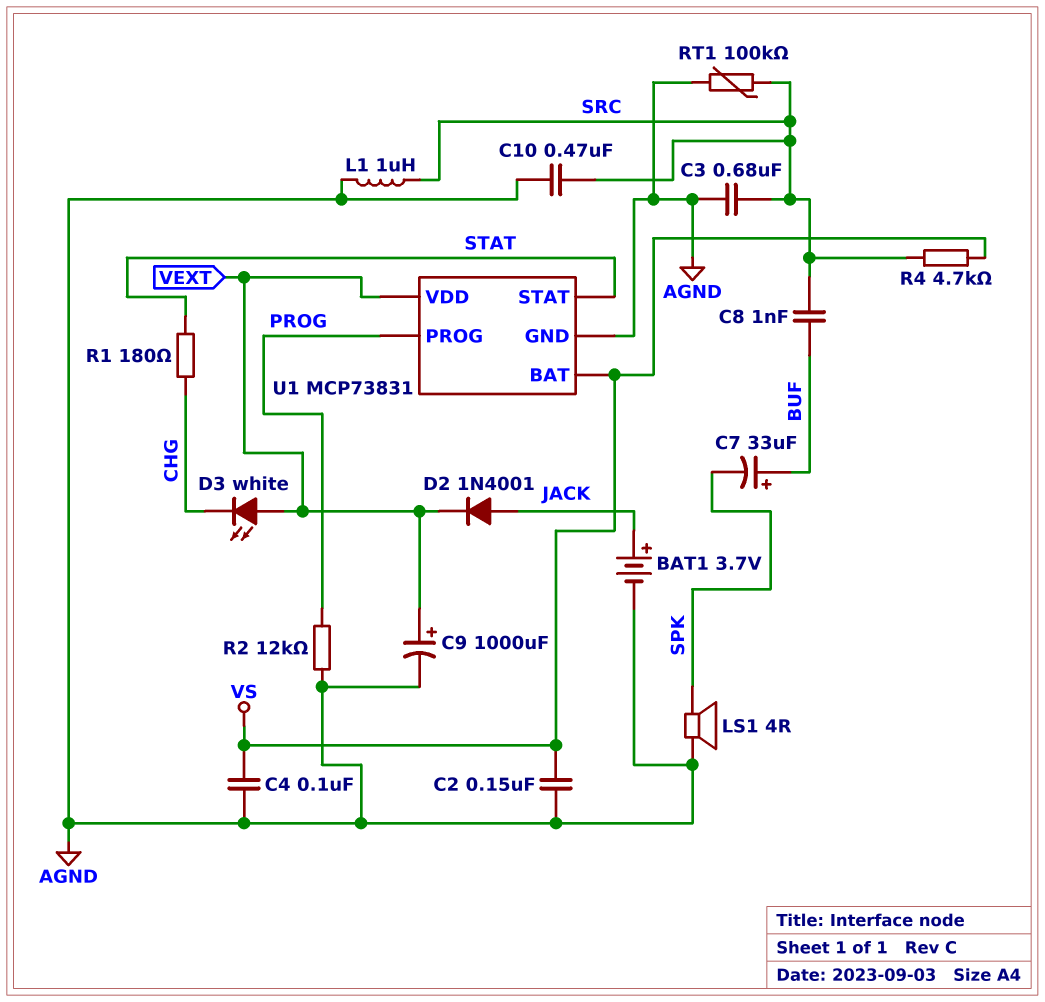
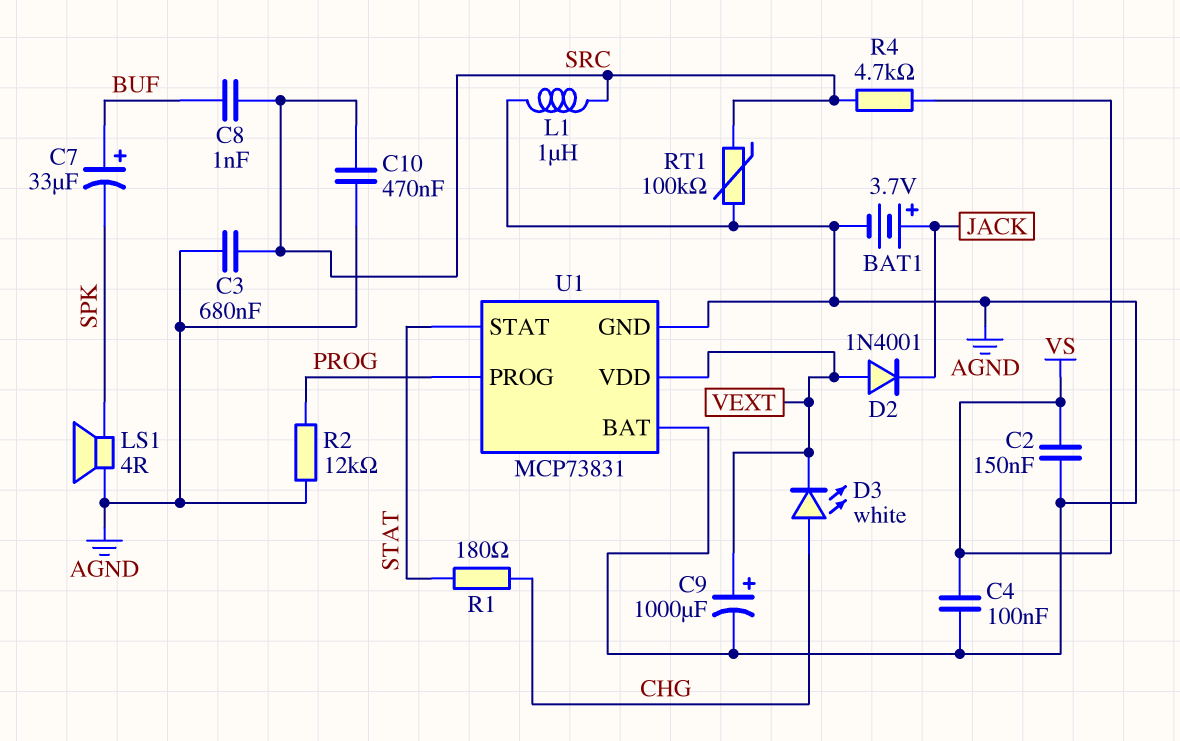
D2: diode 1N4001 (A JACK, K VEXT) -> diode 1N4001 (A VEXT, K JACK)
D3: LED white (A VEXT, K CHG) -> LED white (A CHG, K VEXT)
U1 pin BAT: VS -> AGND

